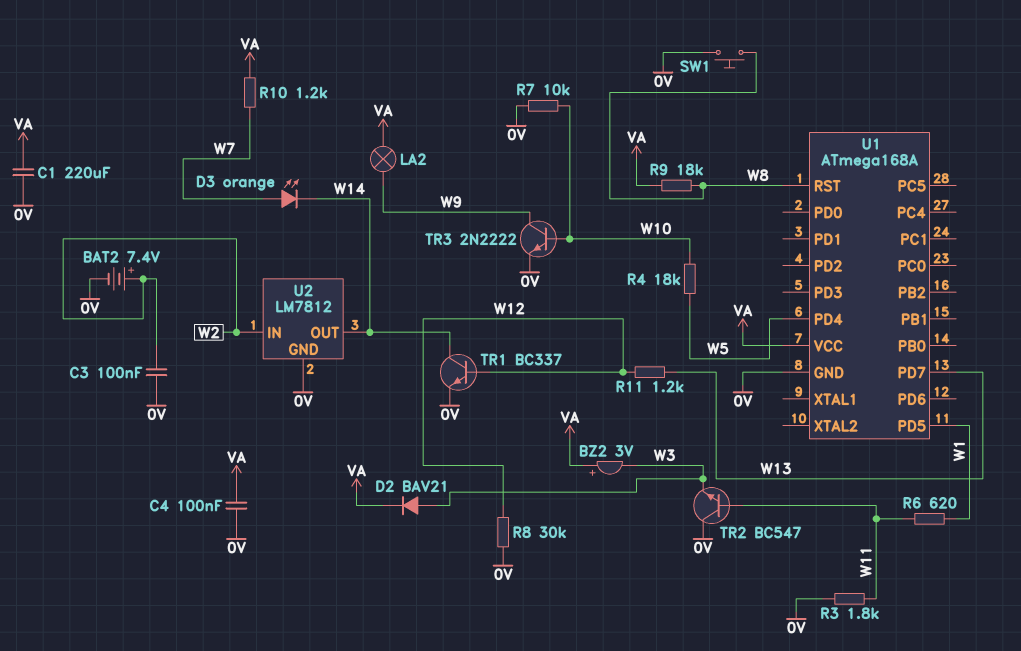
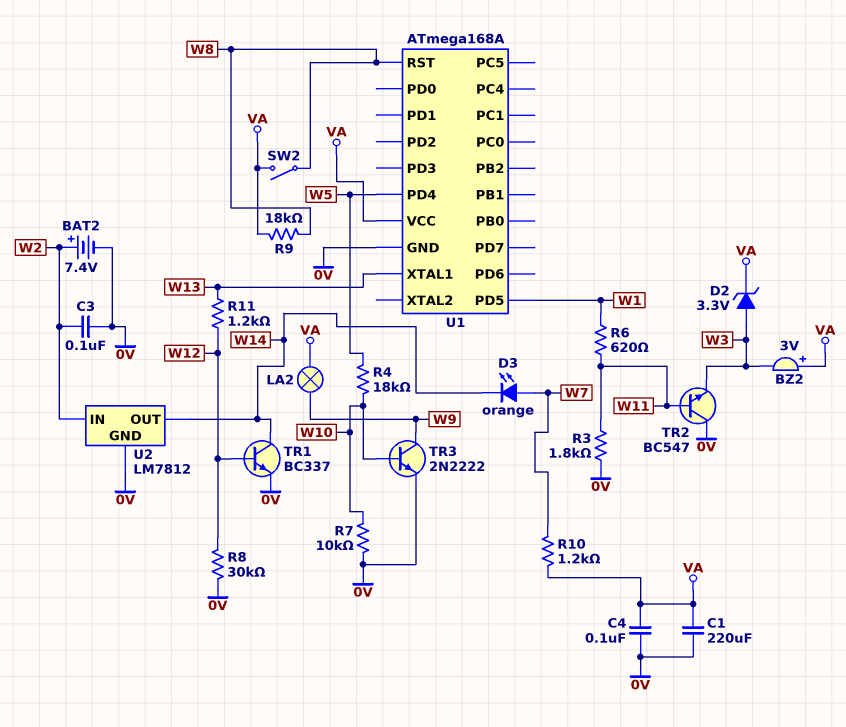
D2: diode BAV21 (A W3, K VA) -> zener 3.3V (A W3, K VA)
SW1: button (0V, W8) -> none
SW2: none -> switch (VA, W8)
U1 pin PD7: W13 -> none
U1 pin XTAL1: none -> W13

